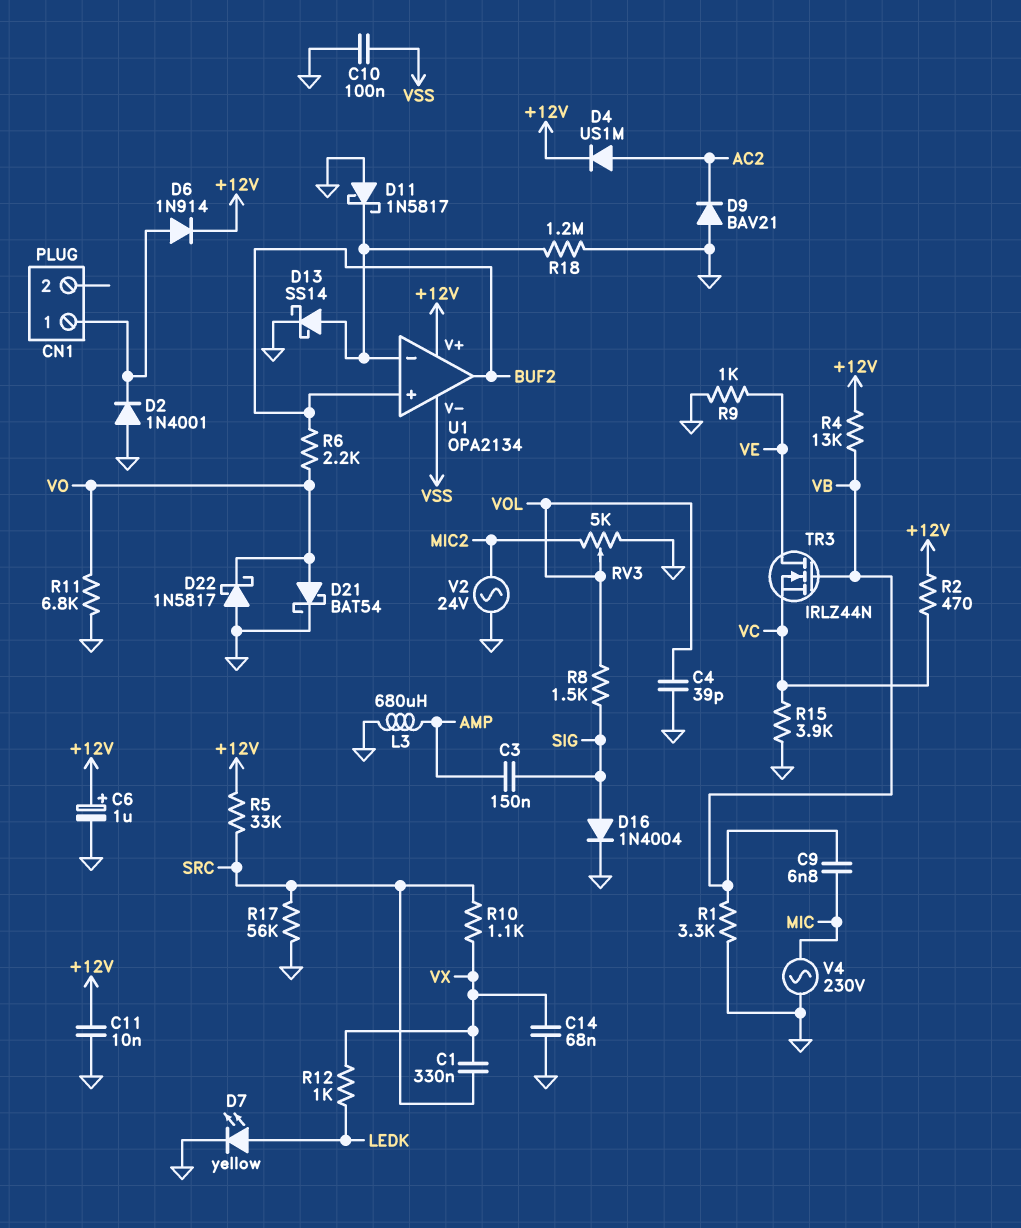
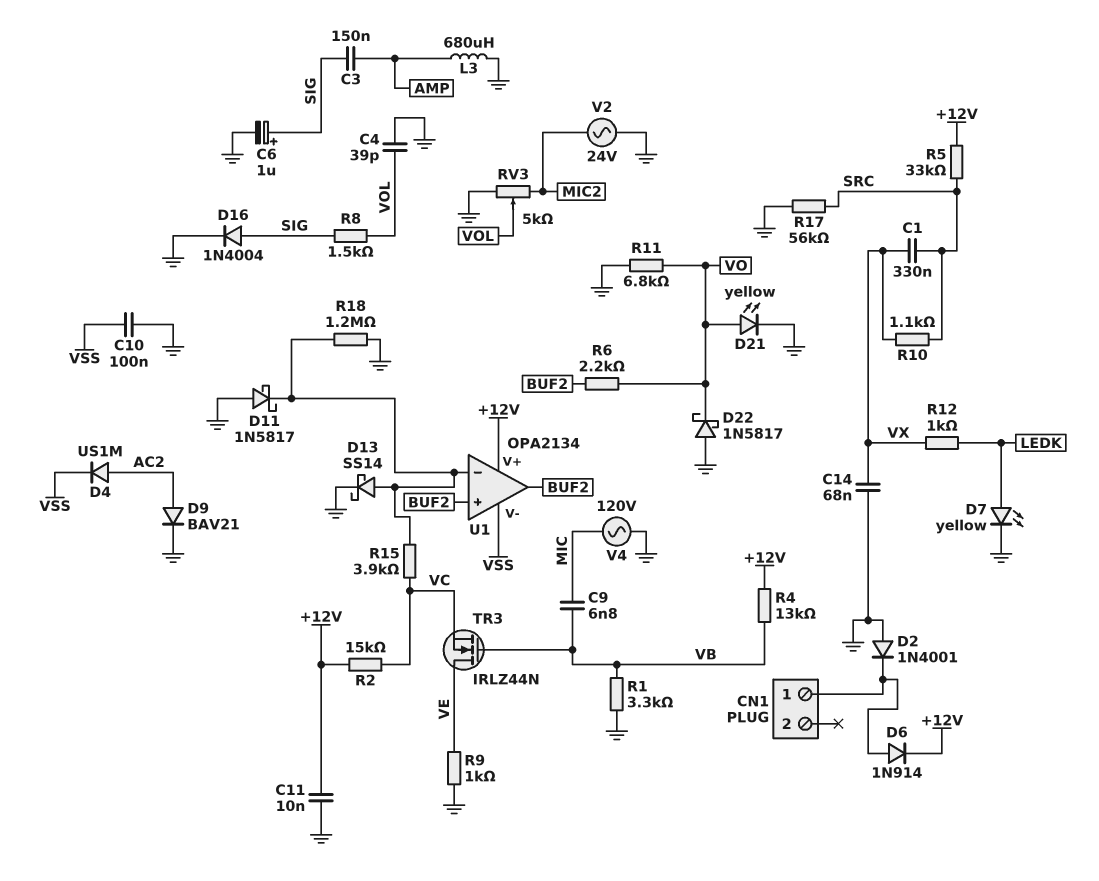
C6: 1uF (plus +12V, minus GND) -> 1uF (plus SIG, minus GND)
D4: diode US1M (A AC2, K +12V) -> diode US1M (A AC2, K VSS)
D9: diode BAV21 (A GND, K AC2) -> diode BAV21 (A AC2, K GND)
D21: schottky BAT54 (A VO, K GND) -> LED yellow (A VO, K GND)
R2: 470 (+12V, VC) -> 15k (+12V, VC)
R15: 3.9k (GND, VC) -> 3.9k (U1/in-, VC)
V4: AC 230V (GND, MIC) -> AC 120V (GND, MIC)

